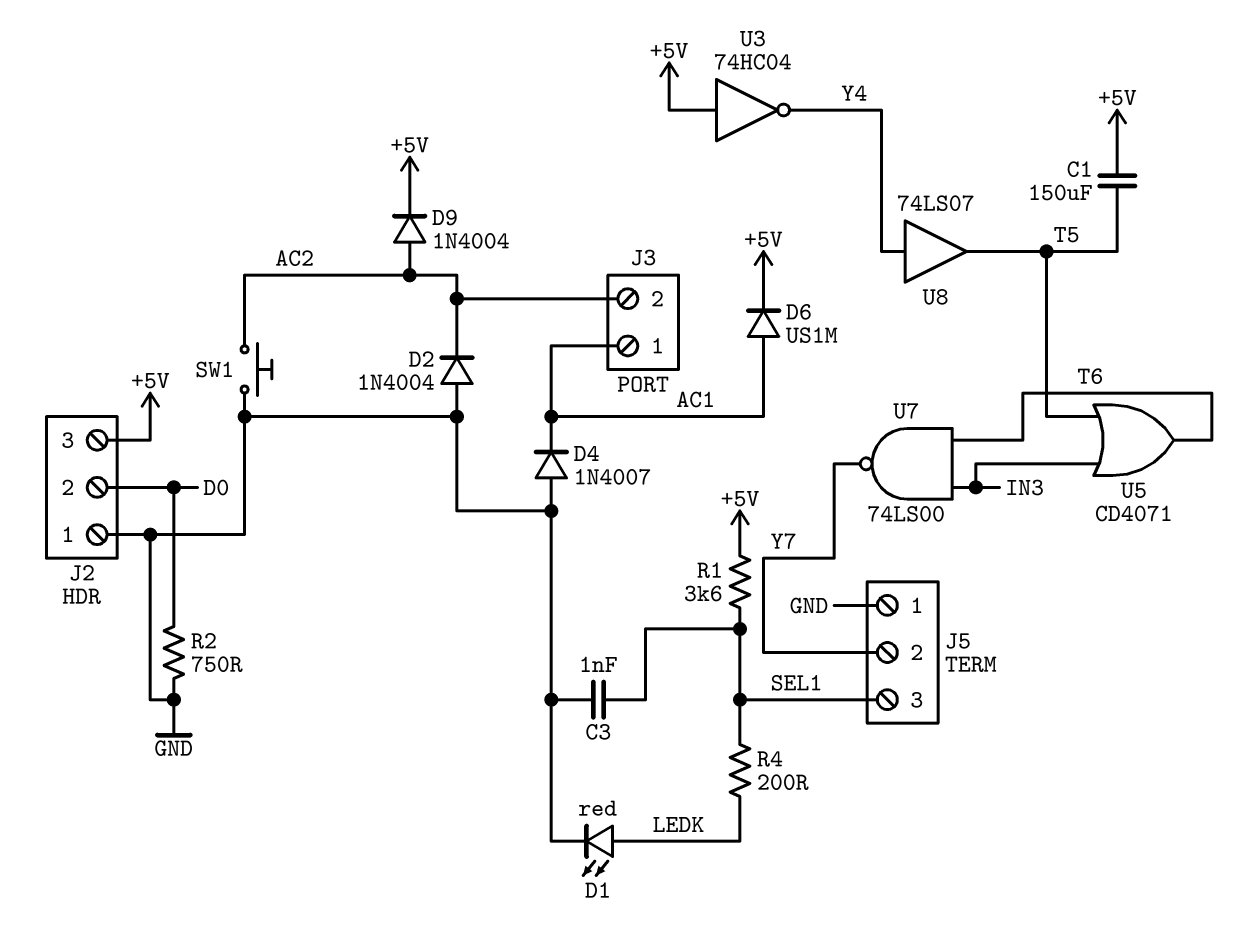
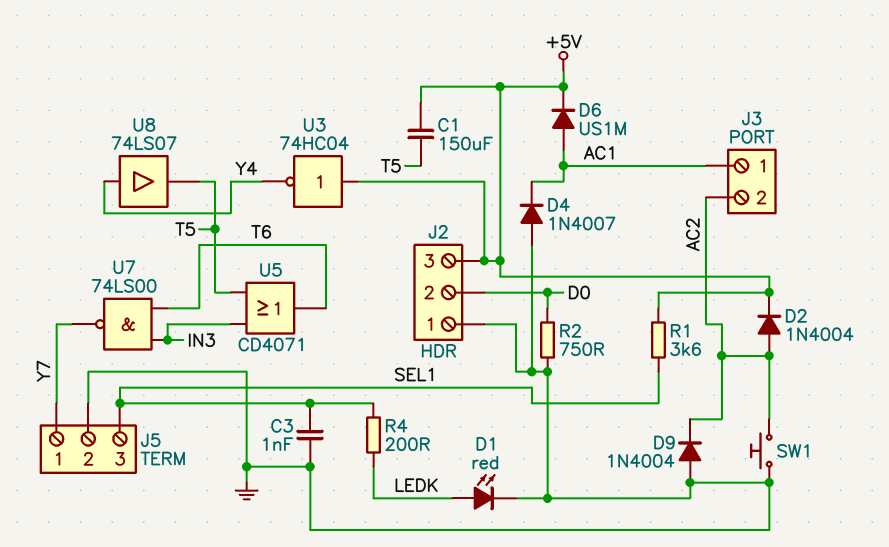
D2: diode 1N4004 (A GND, K AC2) -> diode 1N4004 (A AC2, K +5V)
D9: diode 1N4004 (A AC2, K +5V) -> diode 1N4004 (A GND, K AC2)
J5 pin 1: GND -> Y7
J5 pin 2: Y7 -> GND

